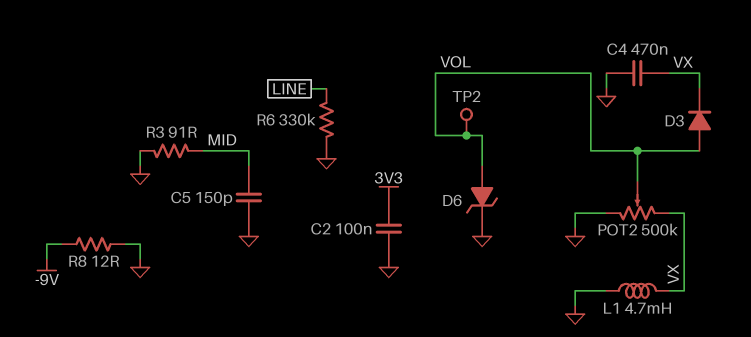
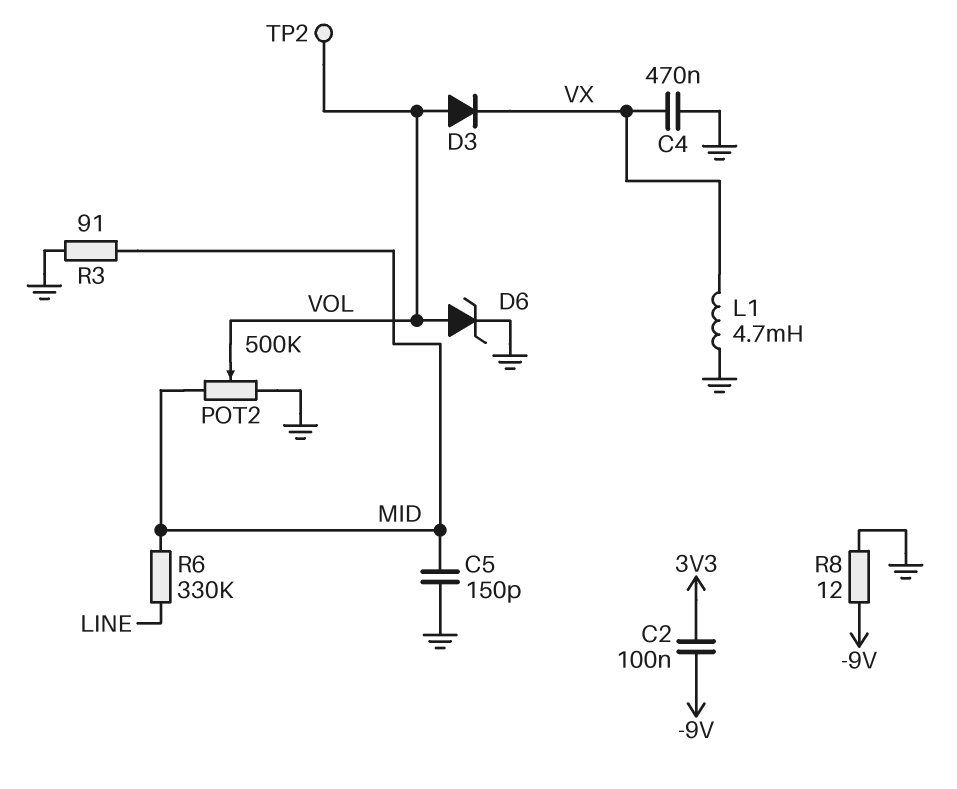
C2: 100nF (3V3, GND) -> 100nF (-9V, 3V3)
POT2: 500k (GND, VX, wiper VOL) -> 500k (GND, MID, wiper VOL)
R6: 330k (GND, LINE) -> 330k (LINE, MID)

